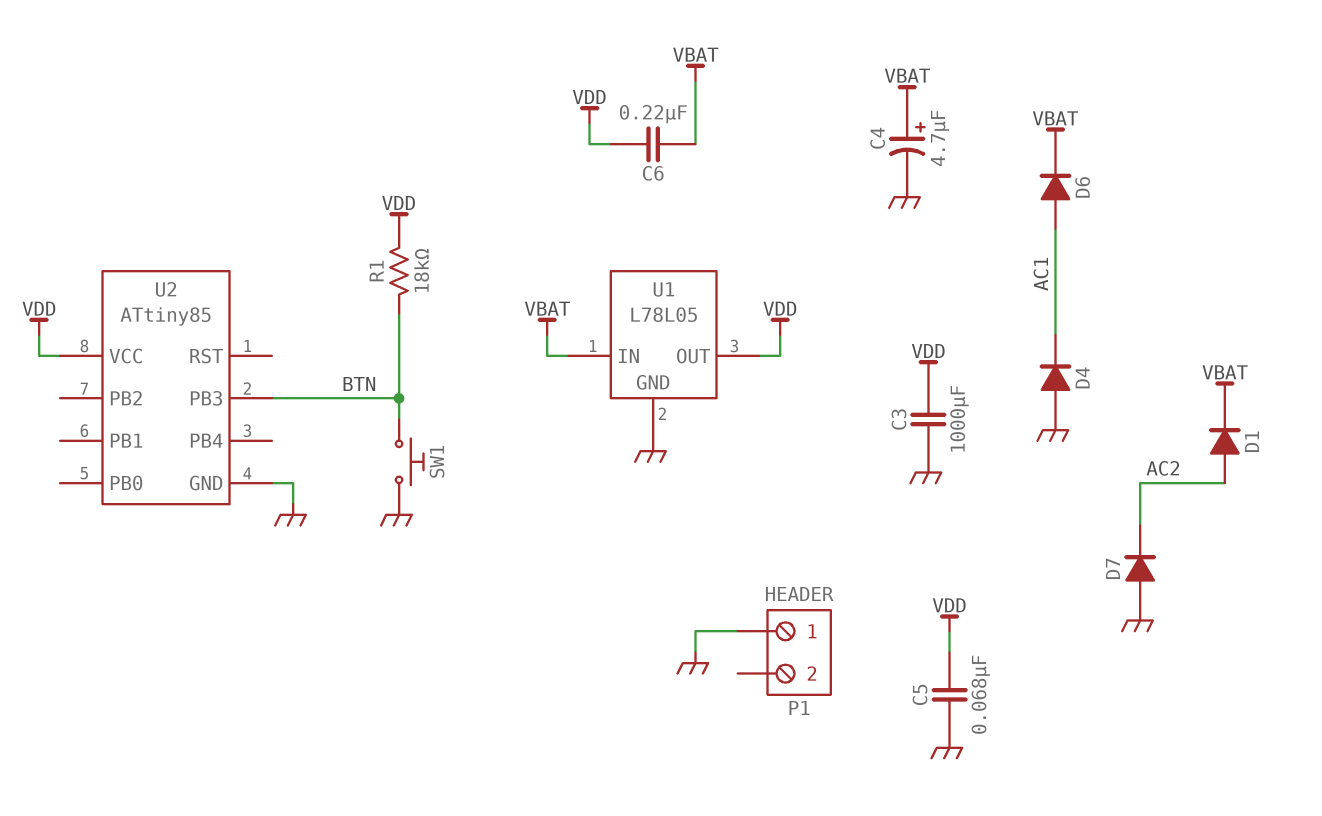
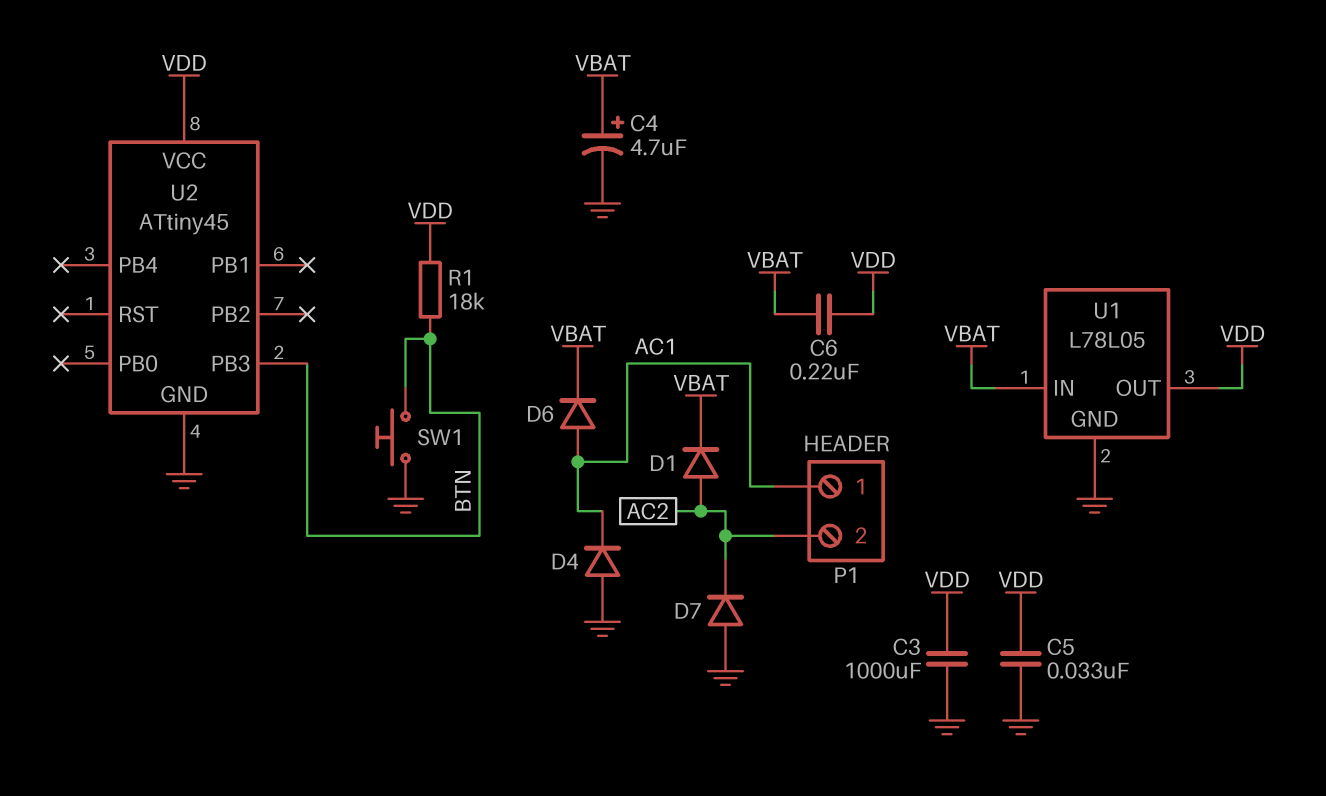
C5: 68nF (GND, VDD) -> 33nF (GND, VDD)
P1 pin 1: GND -> AC1
P1 pin 2: none -> AC2
U2: ATtiny85 -> ATtiny45

